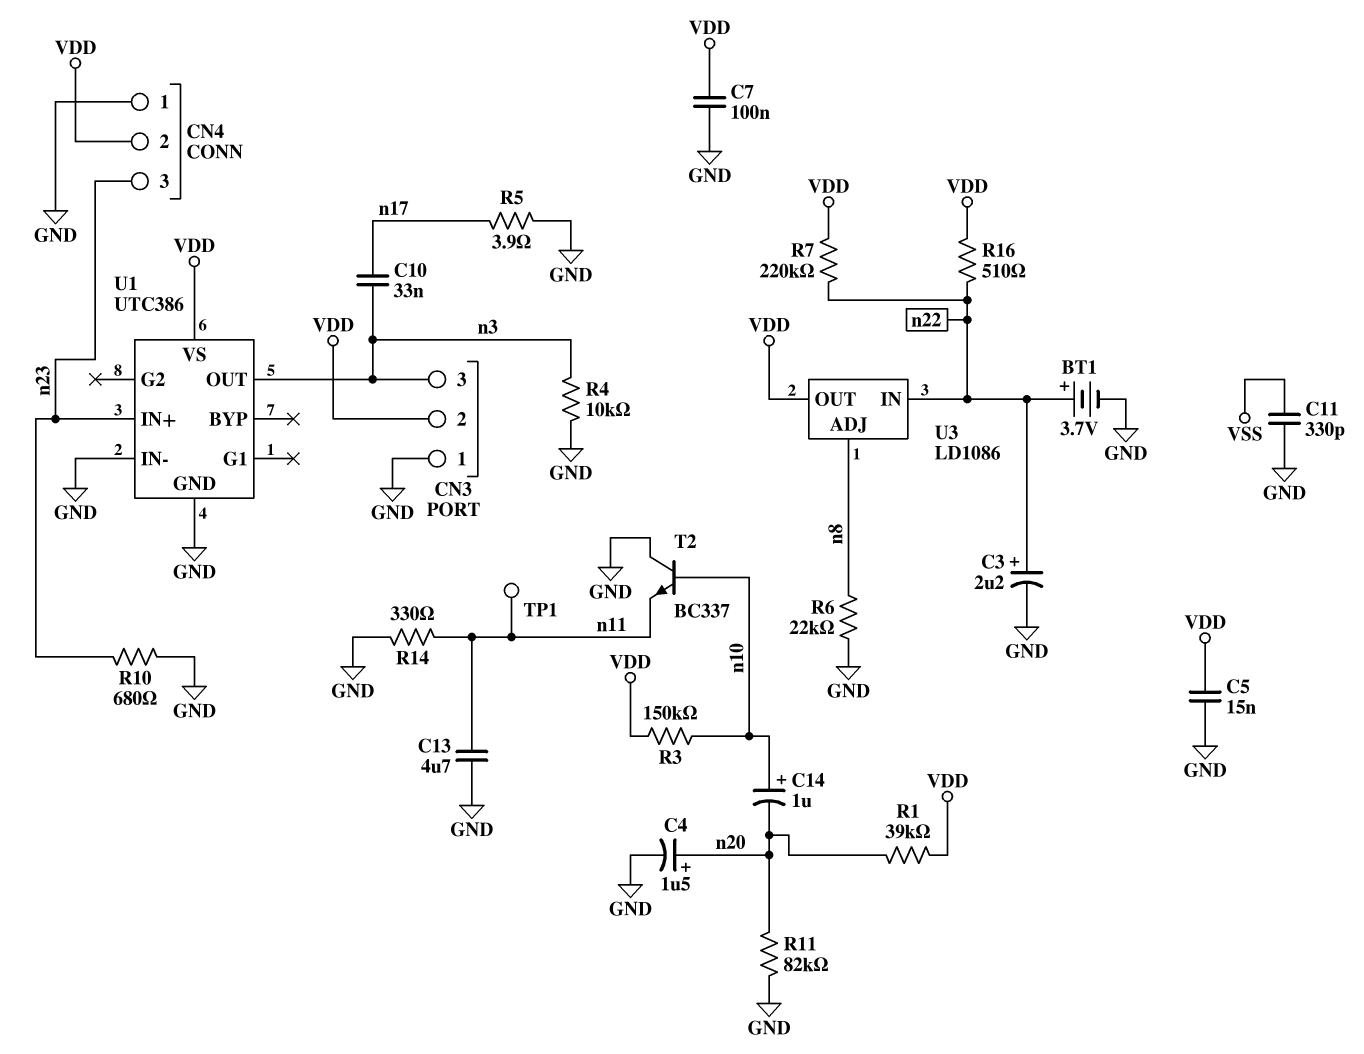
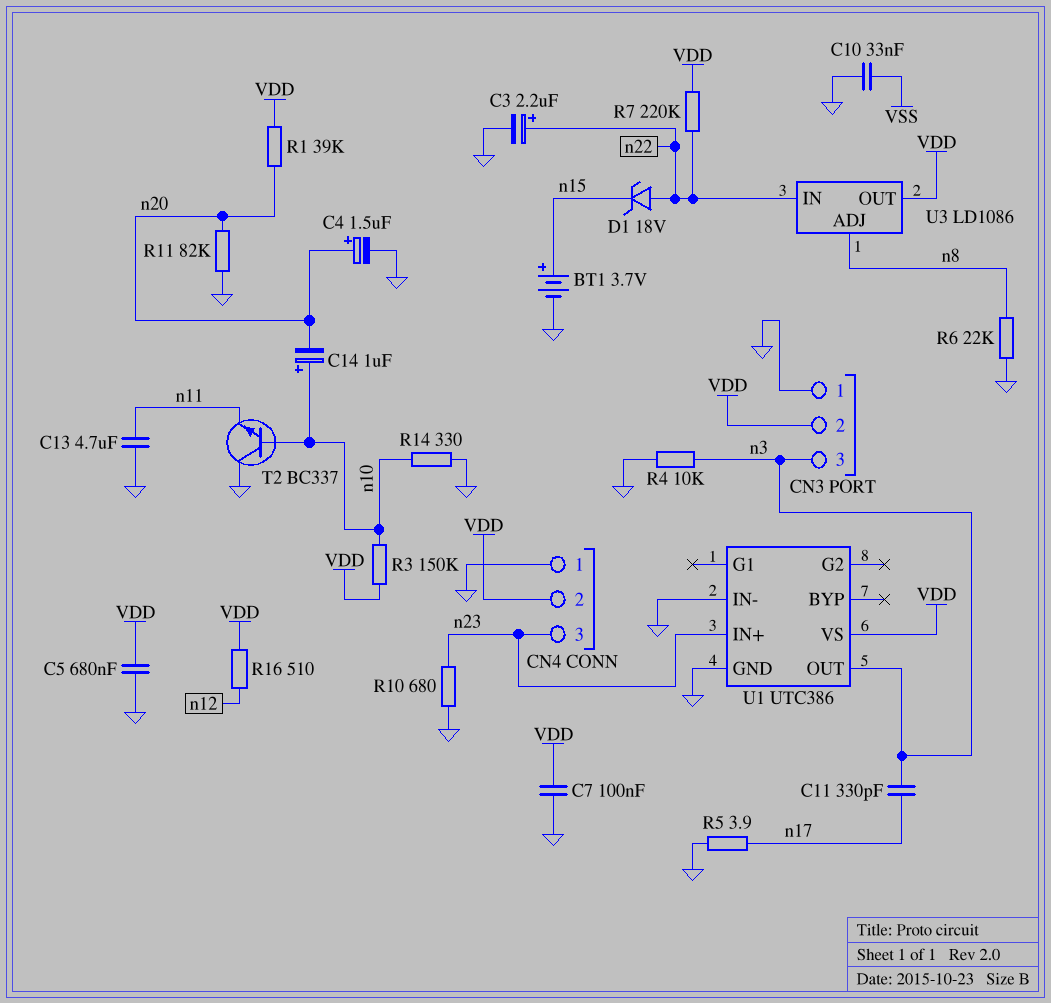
BT1: 3.7V (plus n22, minus GND) -> 3.7V (plus n15, minus GND)
C5: 15nF (GND, VDD) -> 680nF (GND, VDD)
C10: 33nF (n3, n17) -> 33nF (GND, VSS)
C11: 330pF (GND, VSS) -> 330pF (n3, n17)
D1: none -> zener 18V (A n22, K n15)
R14: 330 (GND, n11) -> 330 (GND, n10)
R16: 510 (VDD, n22) -> 510 (VDD, n12)
TP1: test point (n11) -> none

